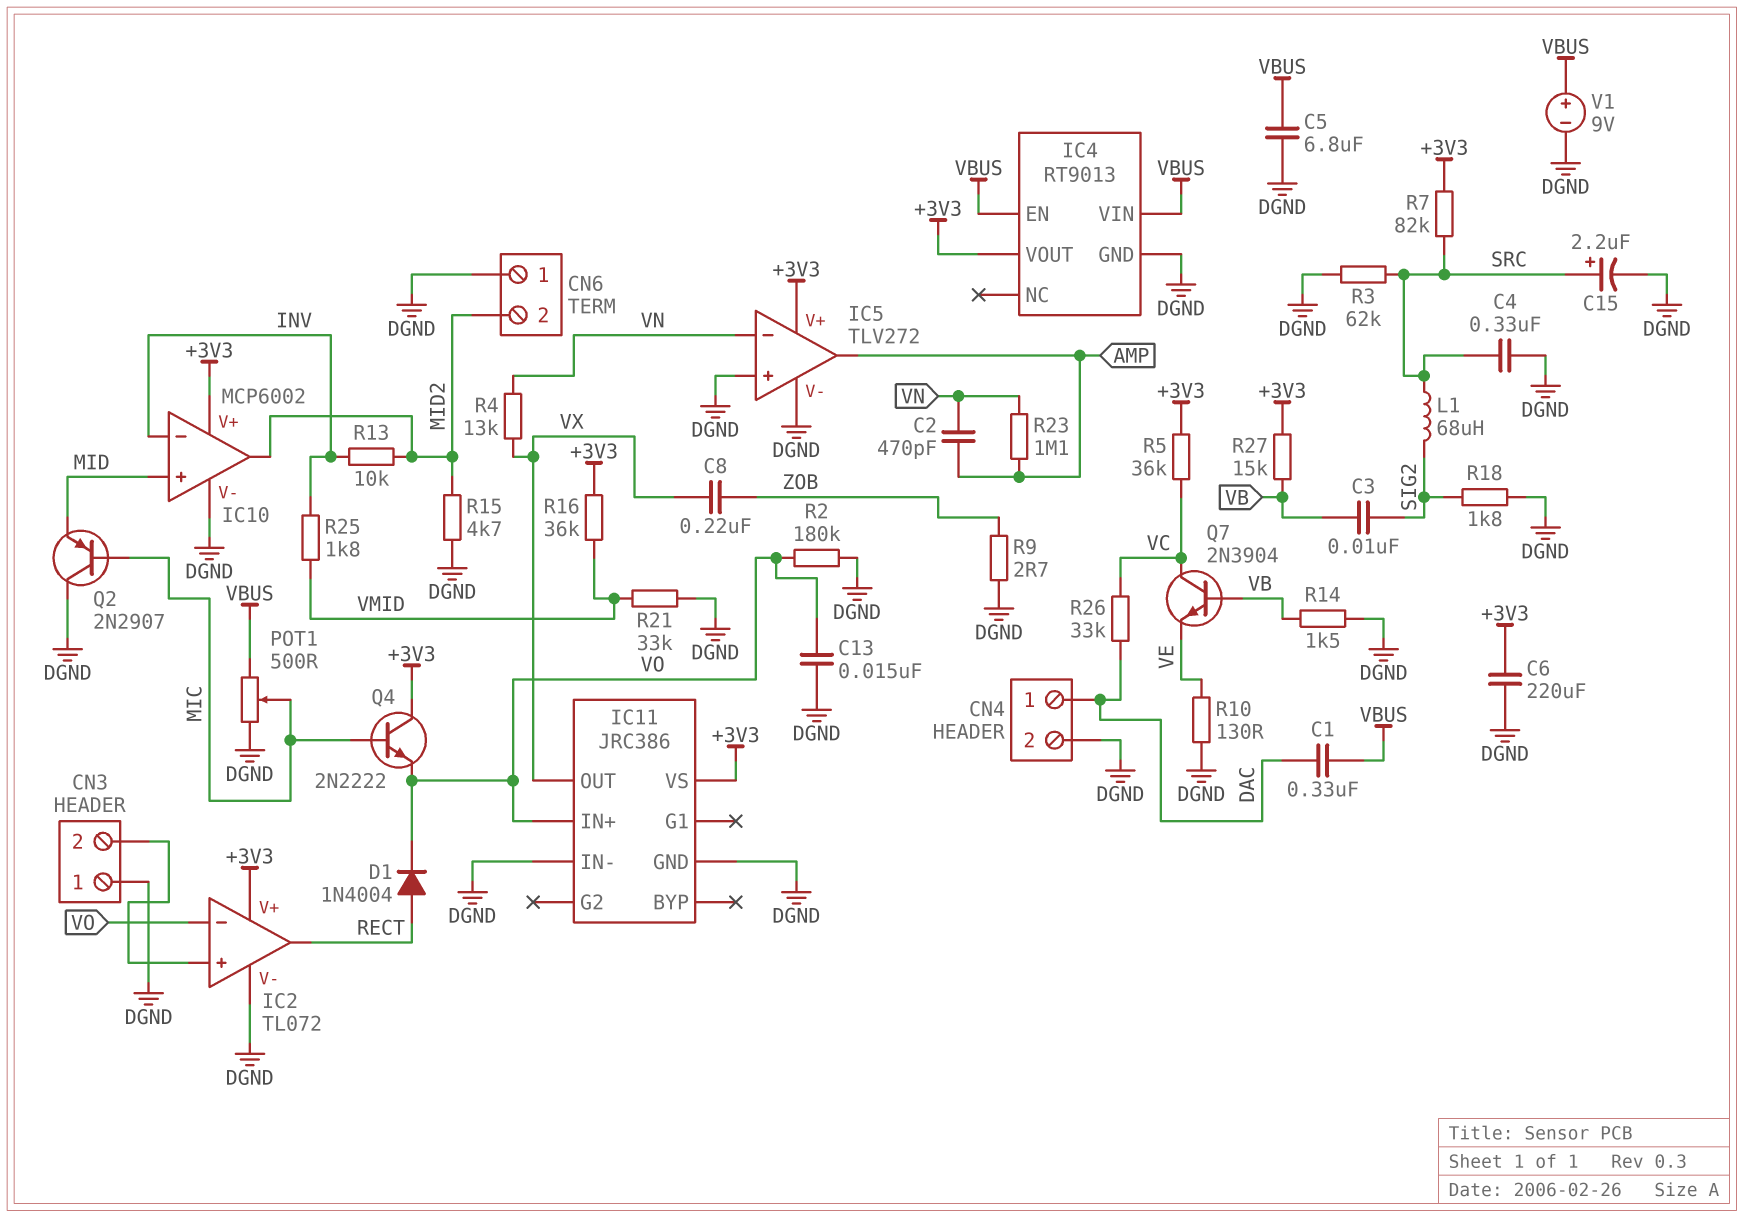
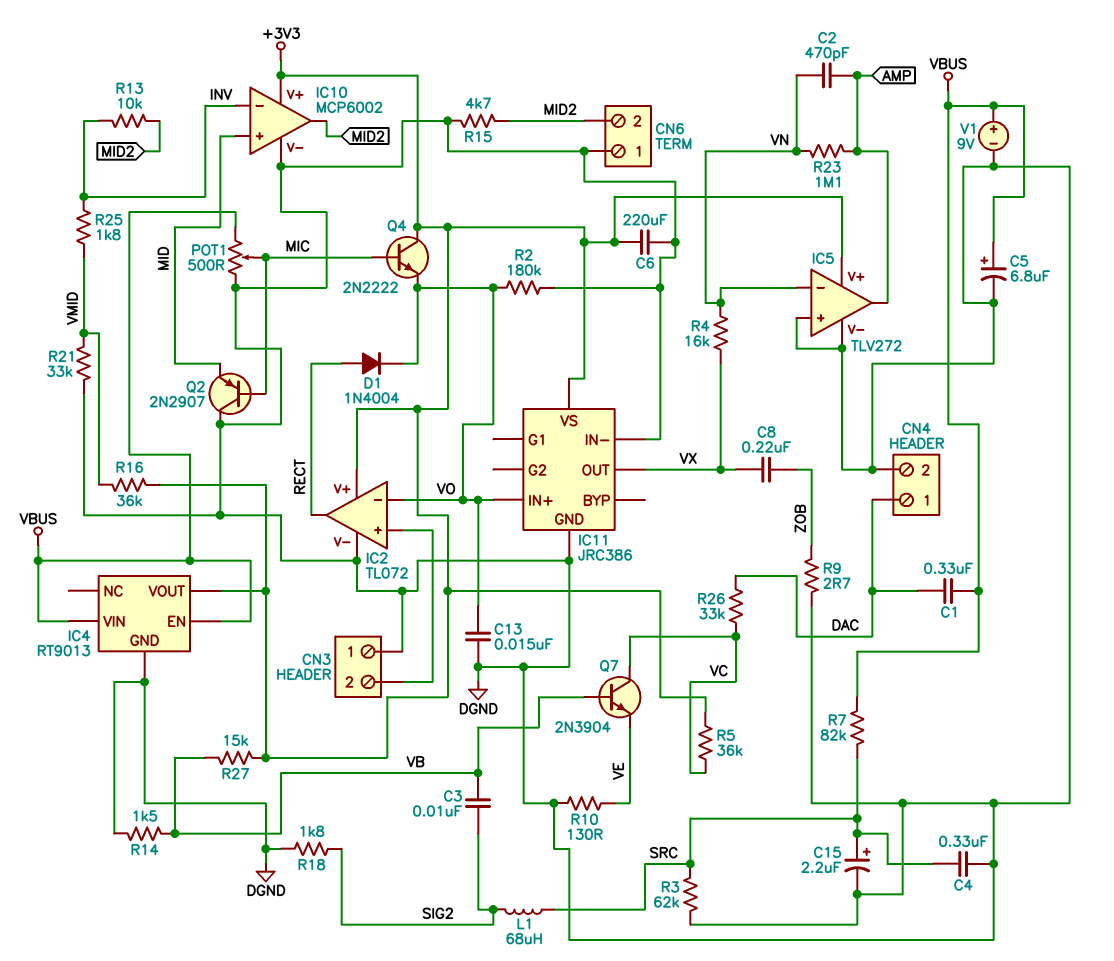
C5: 6.8uF (DGND, VBUS) -> 6.8uF (plus VBUS, minus DGND)
R4: 13k (VN, VX) -> 16k (VN, VX)
R7: 82k (+3V3, SRC) -> 82k (SRC, VBUS)

